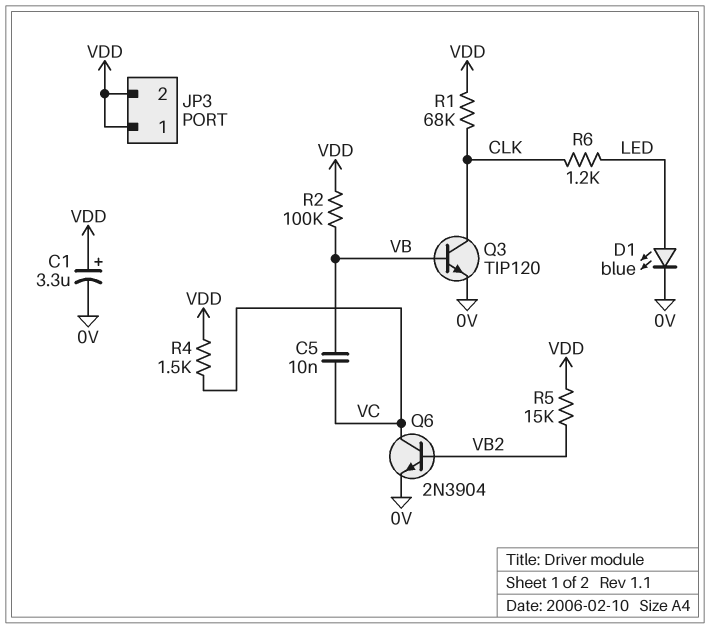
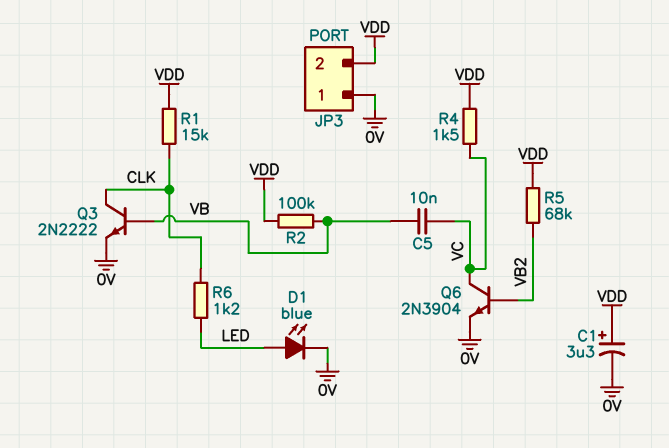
JP3 pin 1: VDD -> 0V
Q3: NPN TIP120 (B VB, C CLK, E 0V) -> NPN 2N2222 (B VB, C CLK, E 0V)
R1: 68k (CLK, VDD) -> 15k (CLK, VDD)
R5: 15k (VB2, VDD) -> 68k (VB2, VDD)

